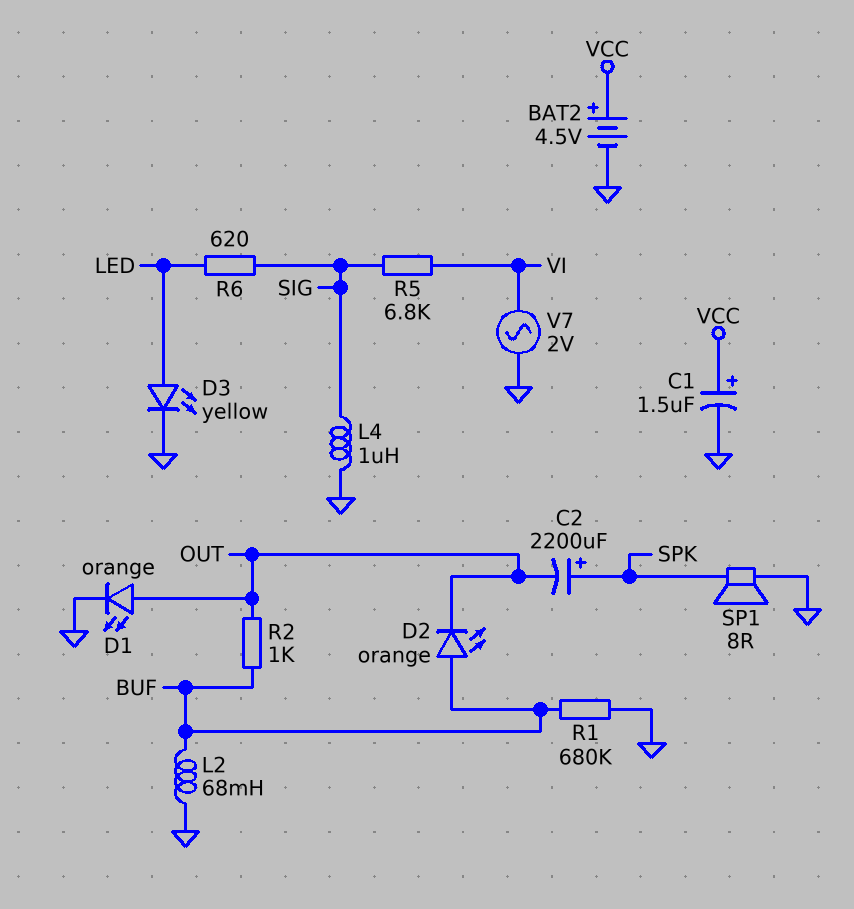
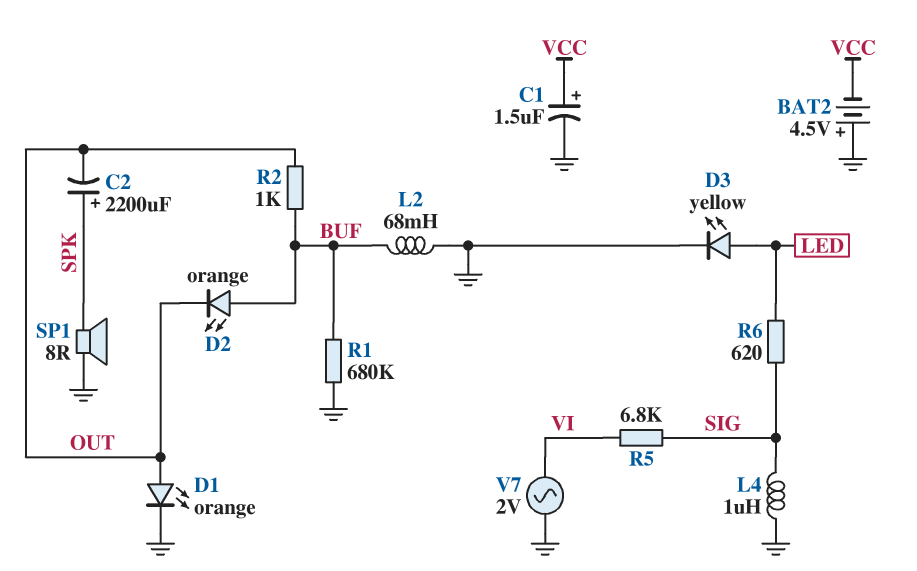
BAT2: 4.5V (plus VCC, minus GND) -> 4.5V (plus GND, minus VCC)

